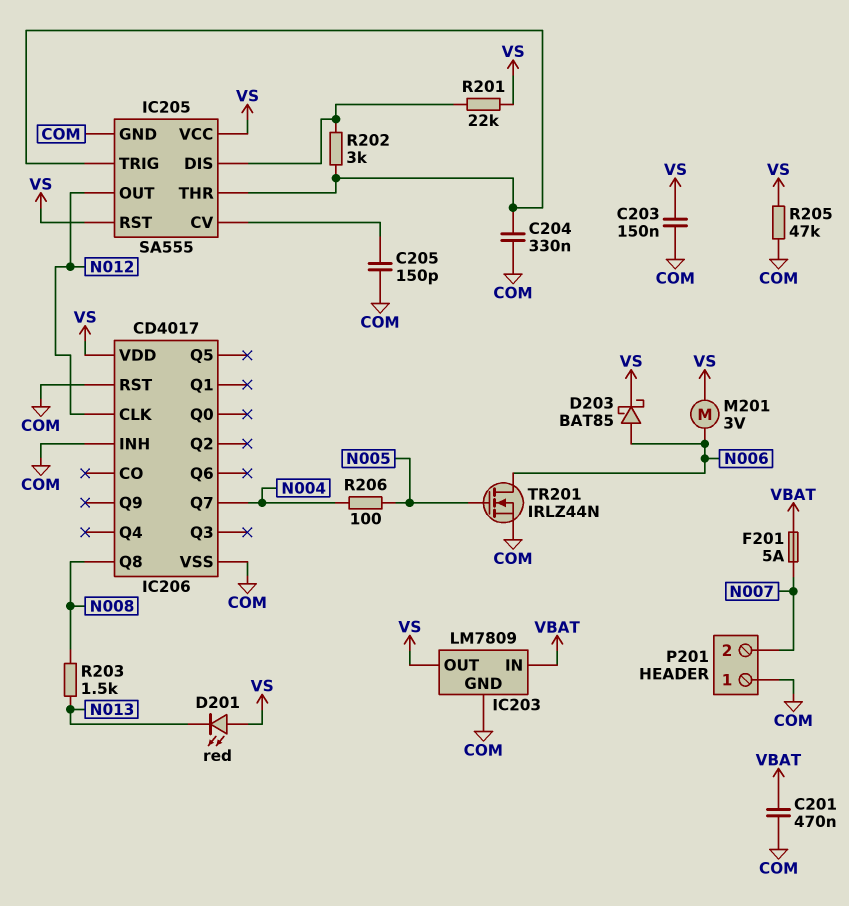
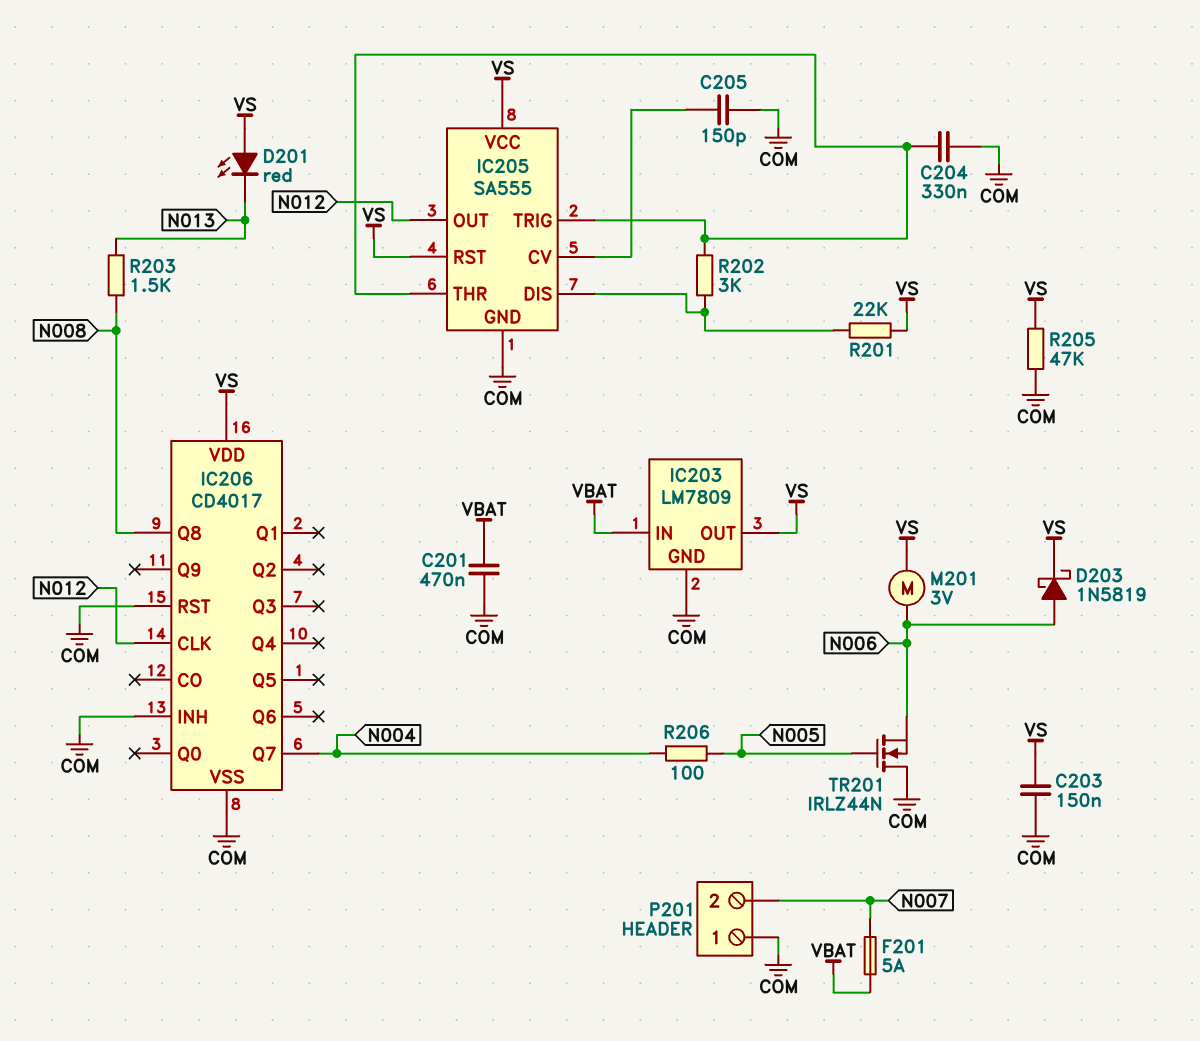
D203: schottky BAT85 (A N006, K VS) -> schottky 1N5819 (A N006, K VS)
TR201: NMOS IRLZ44N (G N005, D N006, S COM) -> NMOS IRLZ44N (G N005, D COM, S N006)

